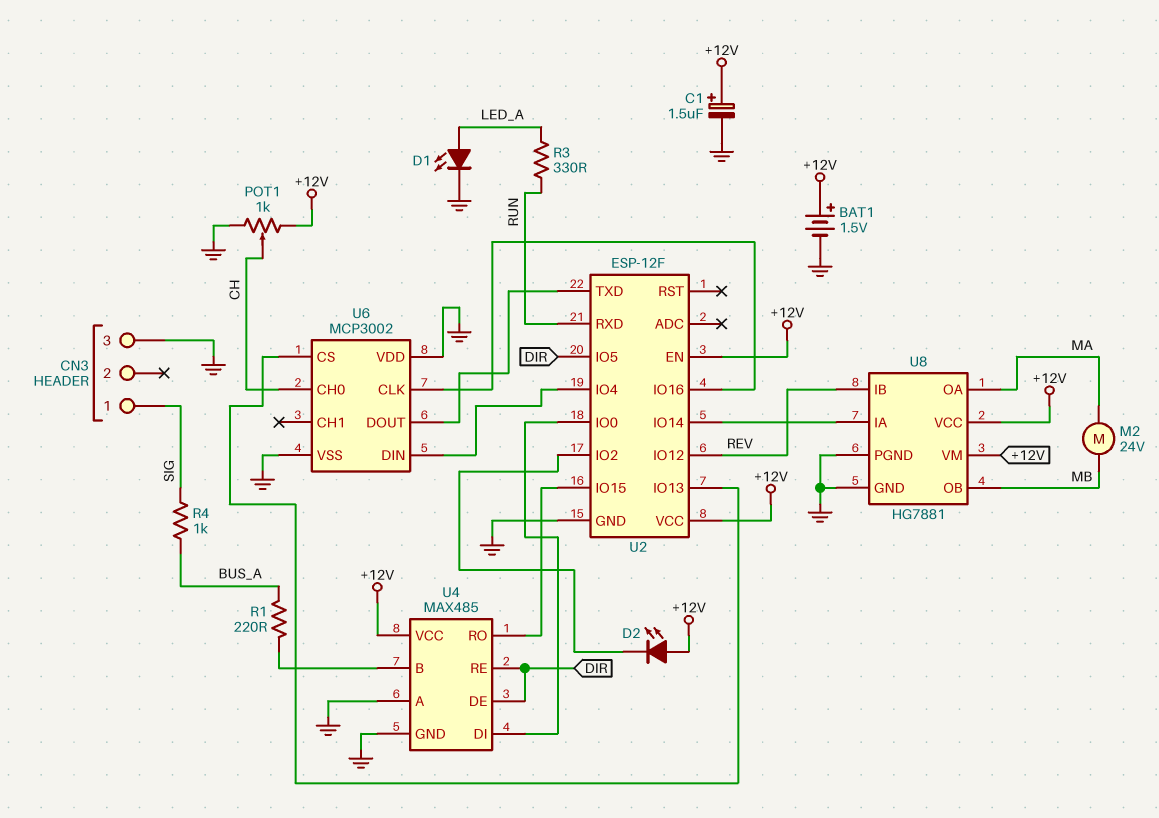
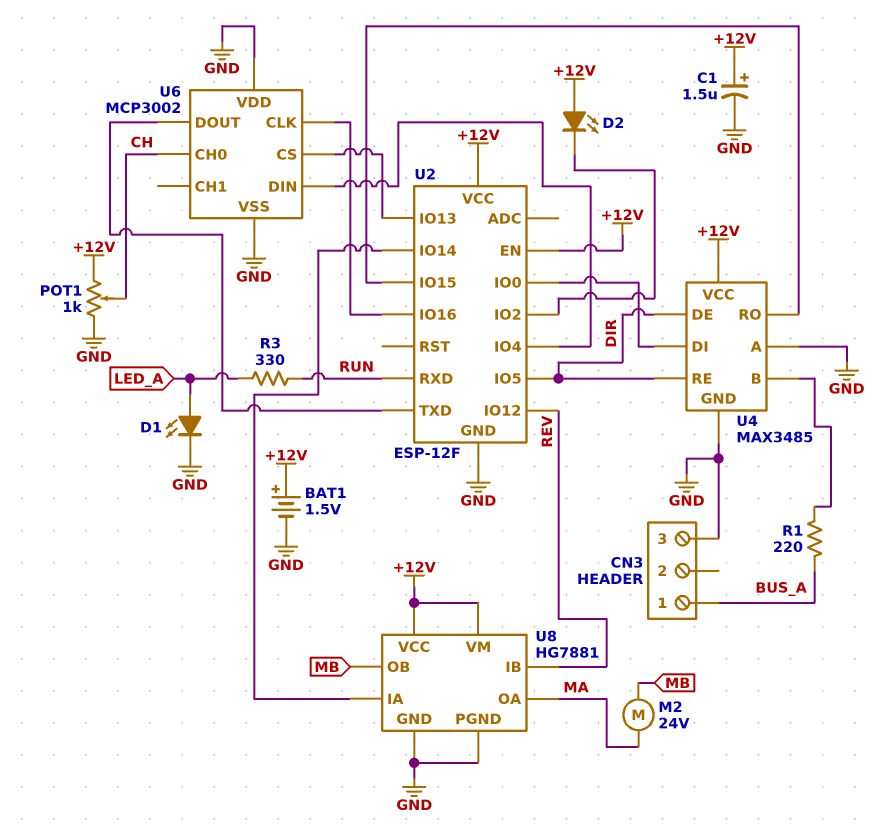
CN3 pin 1: SIG -> BUS_A
R4: 1k (BUS_A, SIG) -> none
U4: MAX485 -> MAX3485

